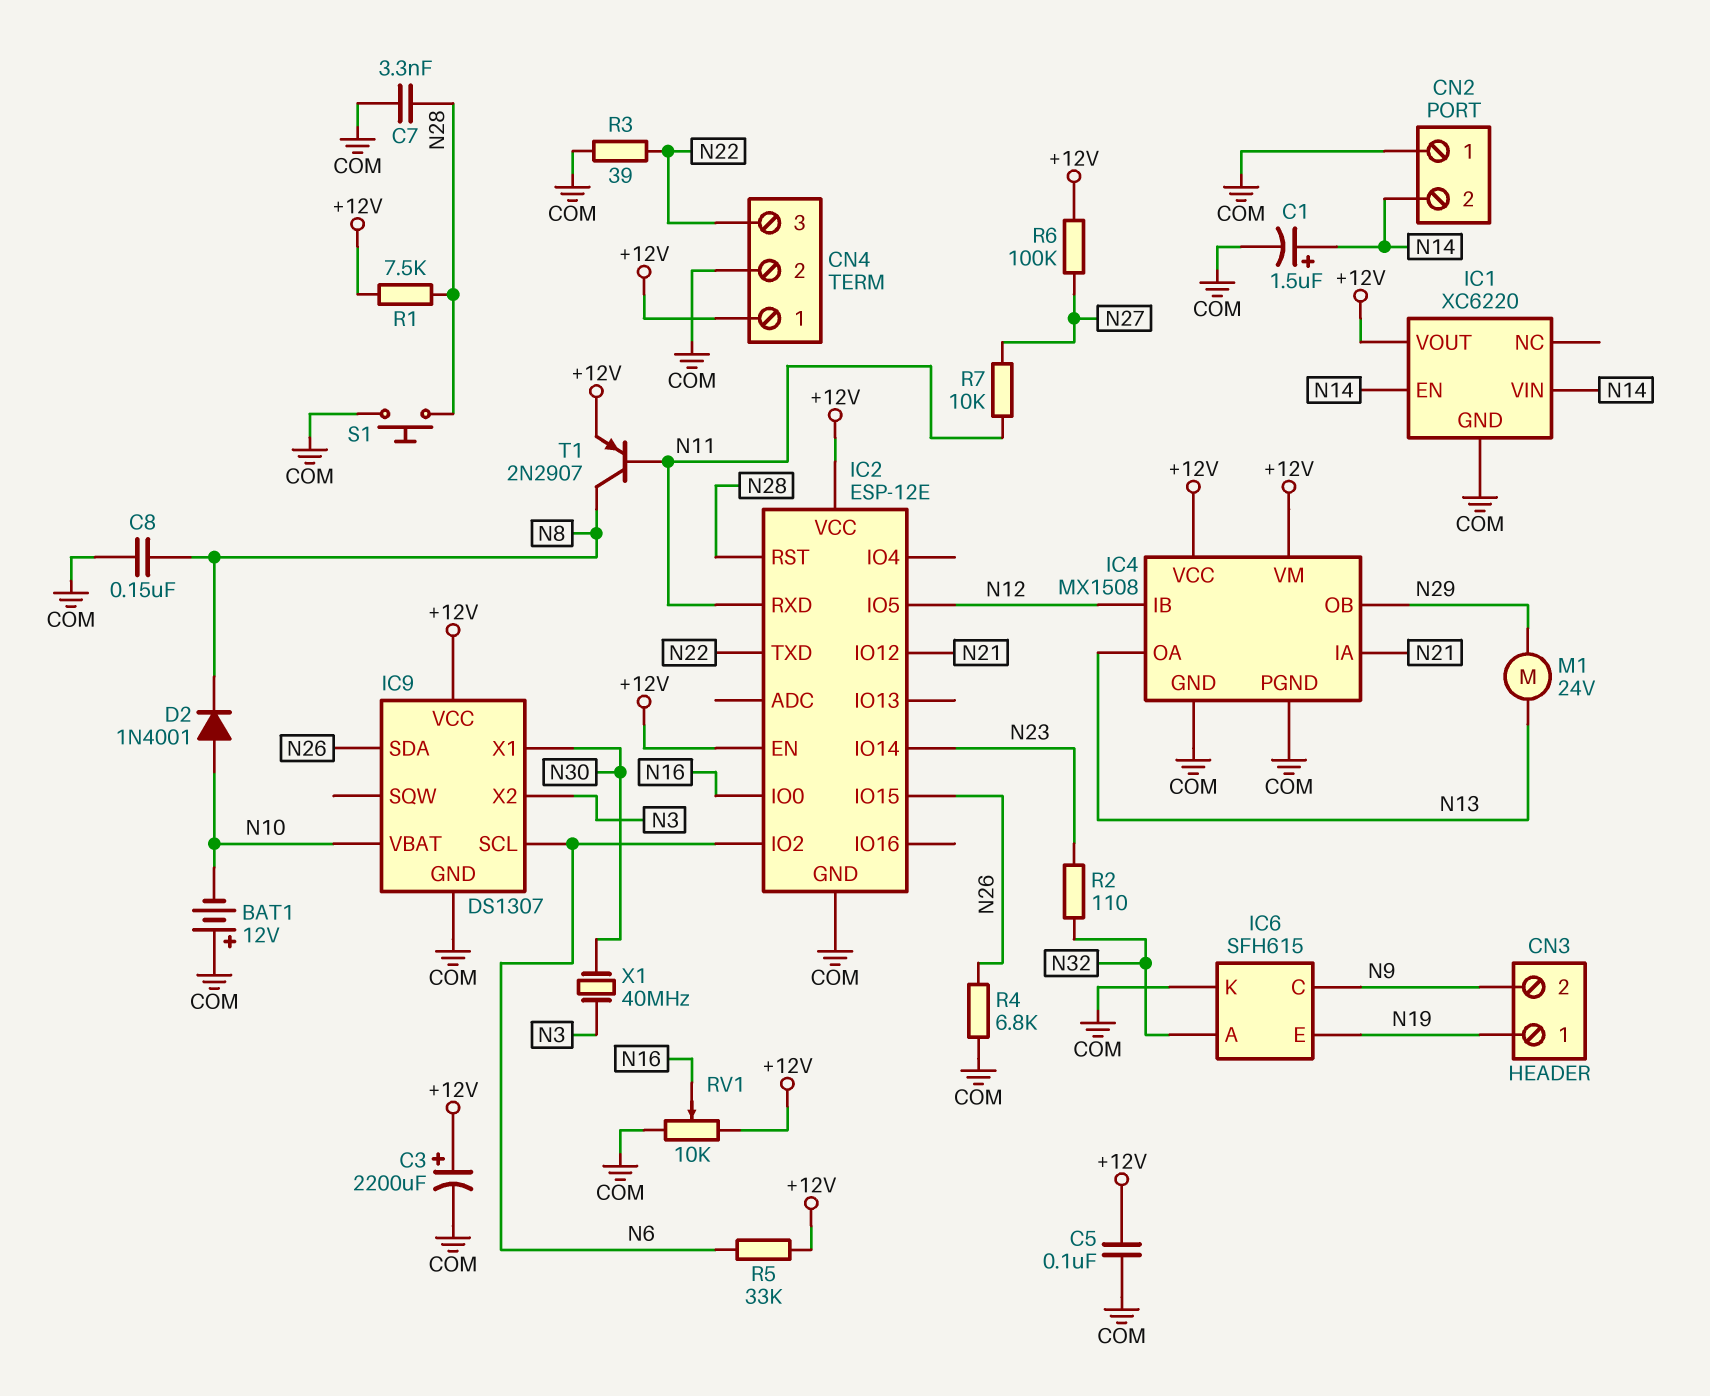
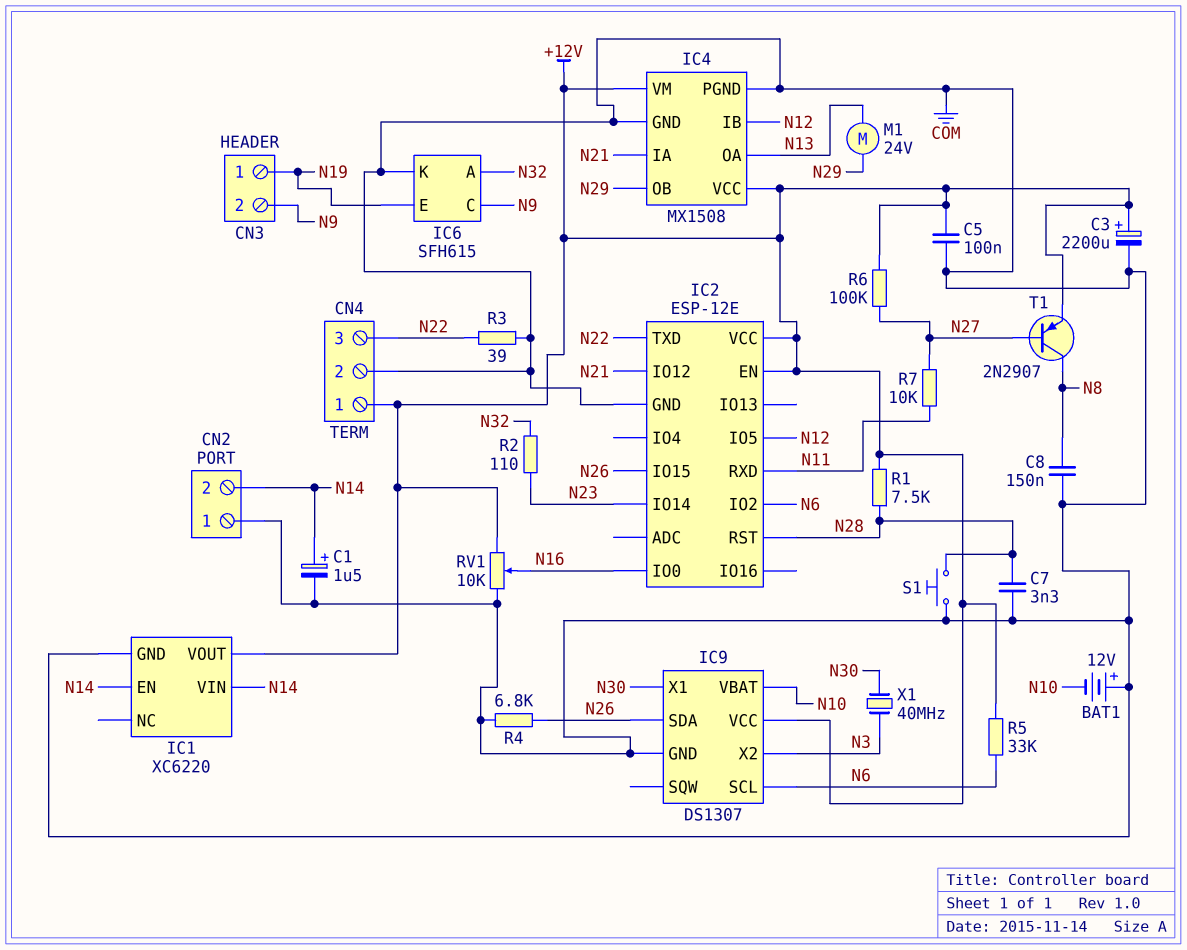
D2: diode 1N4001 (A N10, K N8) -> none
T1: PNP 2N2907 (B N11, C N8, E +12V) -> PNP 2N2907 (B N27, C N8, E +12V)

